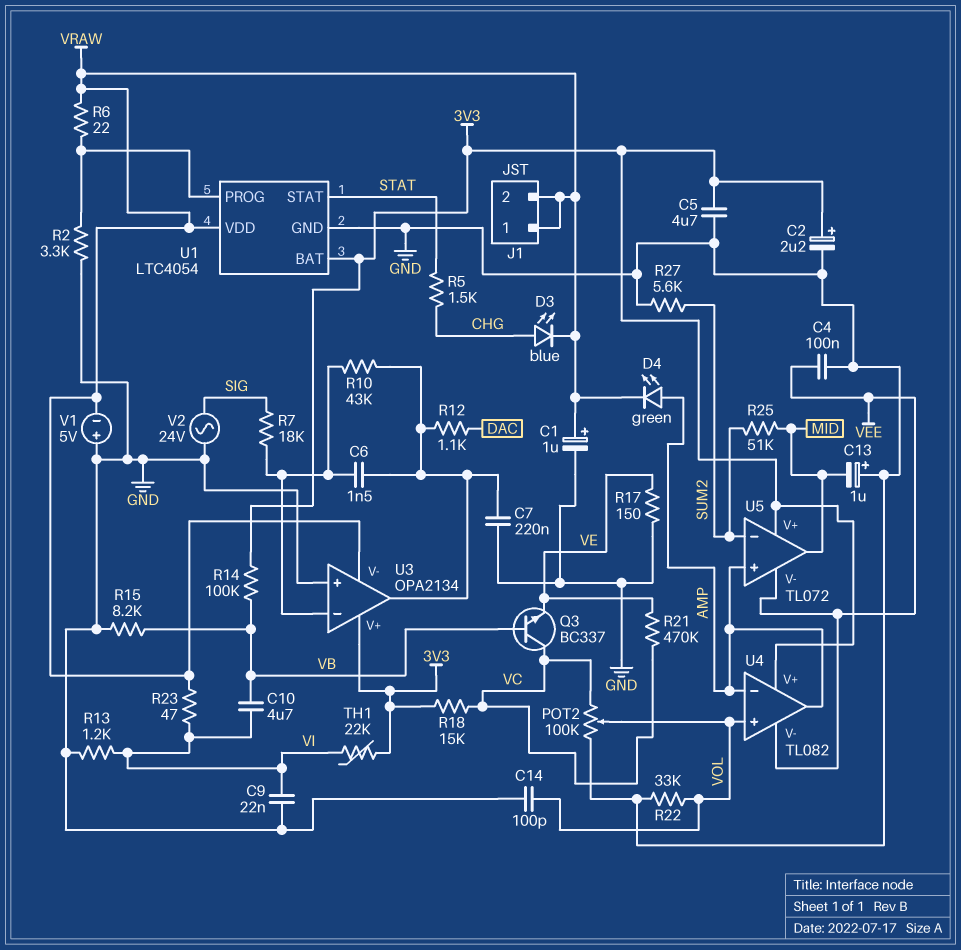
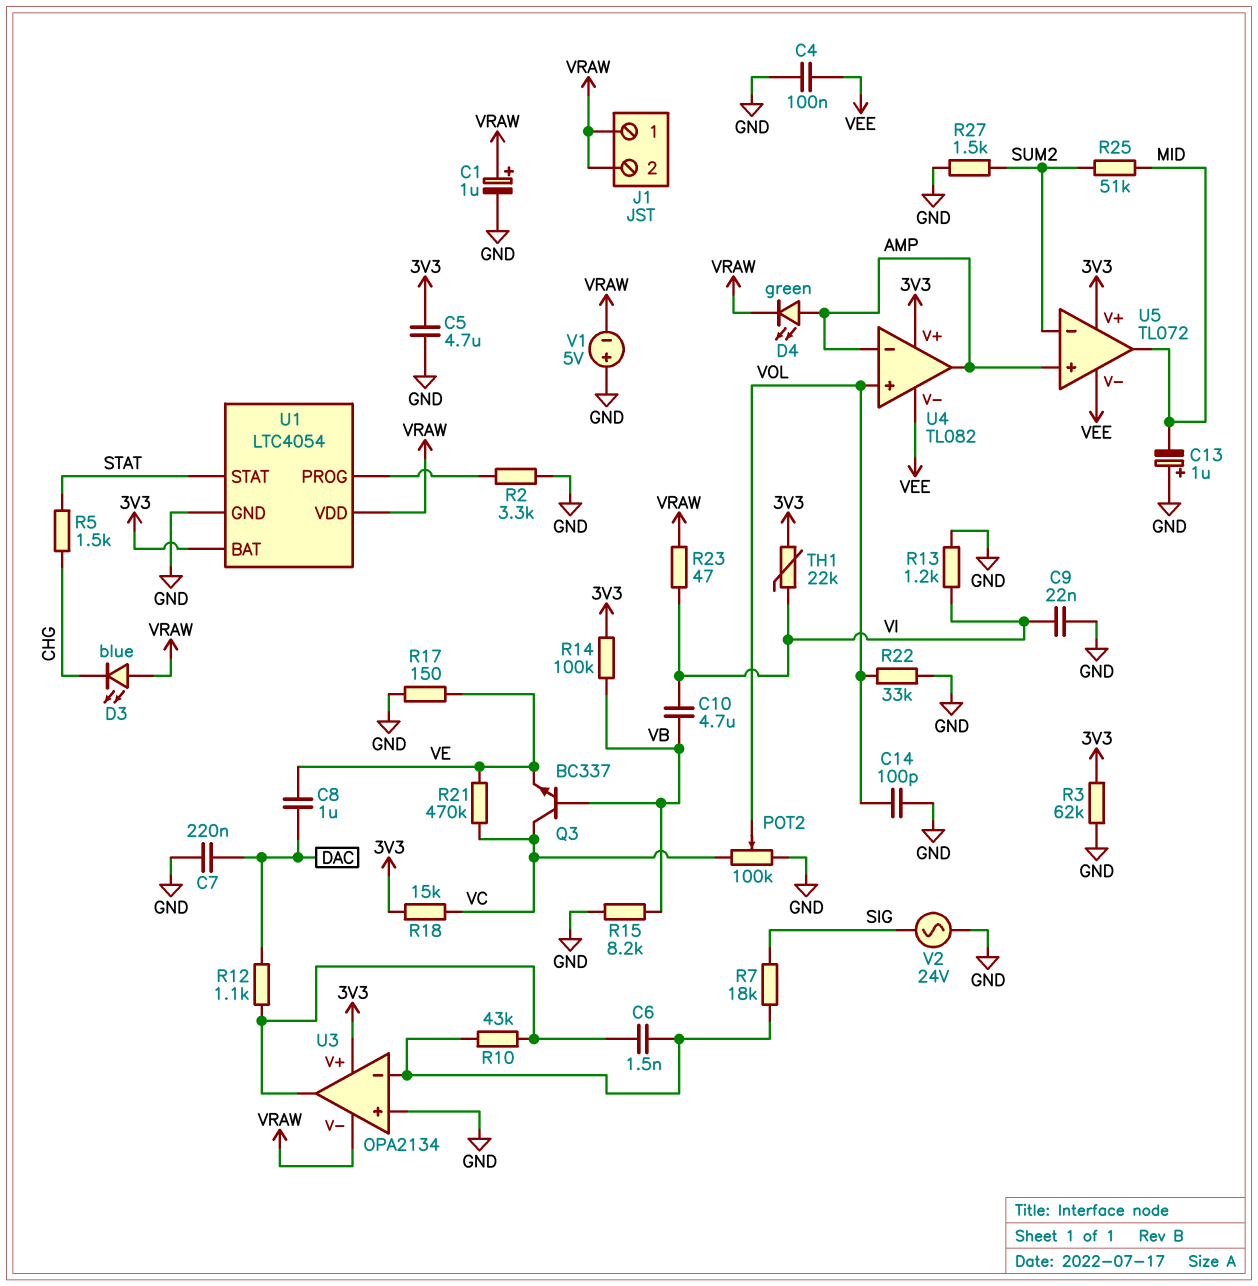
C2: 2.2uF (plus 3V3, minus GND) -> none
C7: 220nF (GND, U3/out) -> 220nF (DAC, GND)
C8: none -> 1uF (DAC, VE)
D3: LED blue (A CHG, K VRAW) -> LED blue (A VRAW, K CHG)
R3: none -> 62k (3V3, GND)
R6: 22 (U1/PROG, VRAW) -> none
R27: 5.6k (GND, SUM2) -> 1.5k (GND, SUM2)

